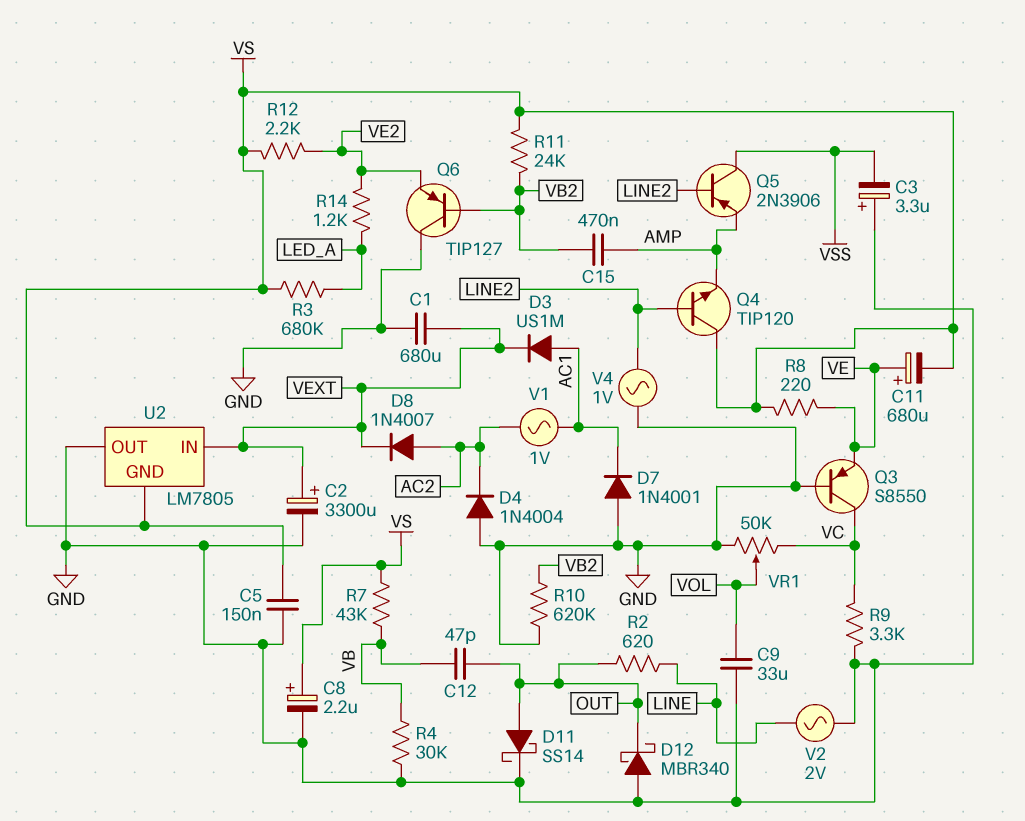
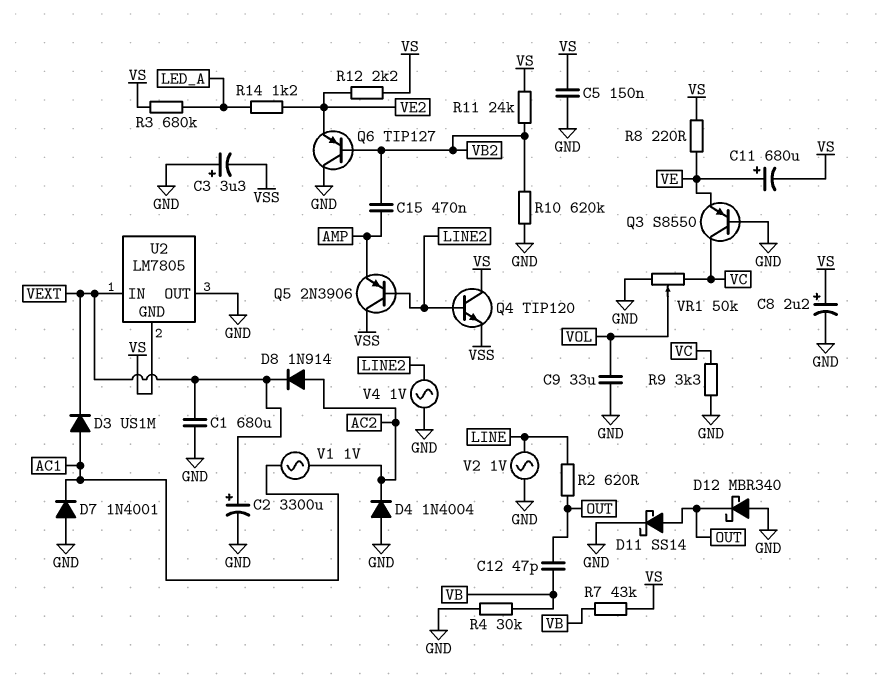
D8: diode 1N4007 (A AC2, K VEXT) -> diode 1N914 (A AC2, K VEXT)
Q4: NPN TIP120 (B LINE2, C VS, E AMP) -> NPN TIP120 (B LINE2, C VS, E VSS)
V2: AC 2V (GND, LINE) -> AC 1V (GND, LINE)

